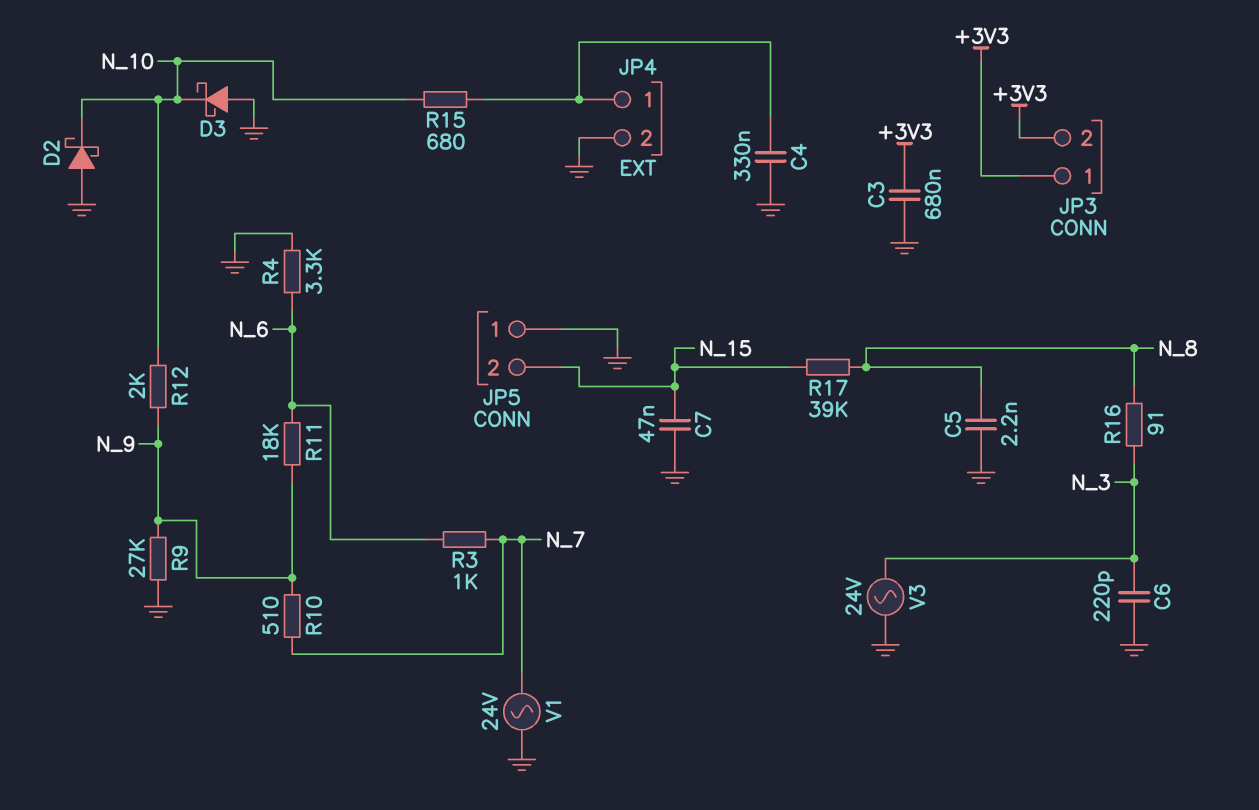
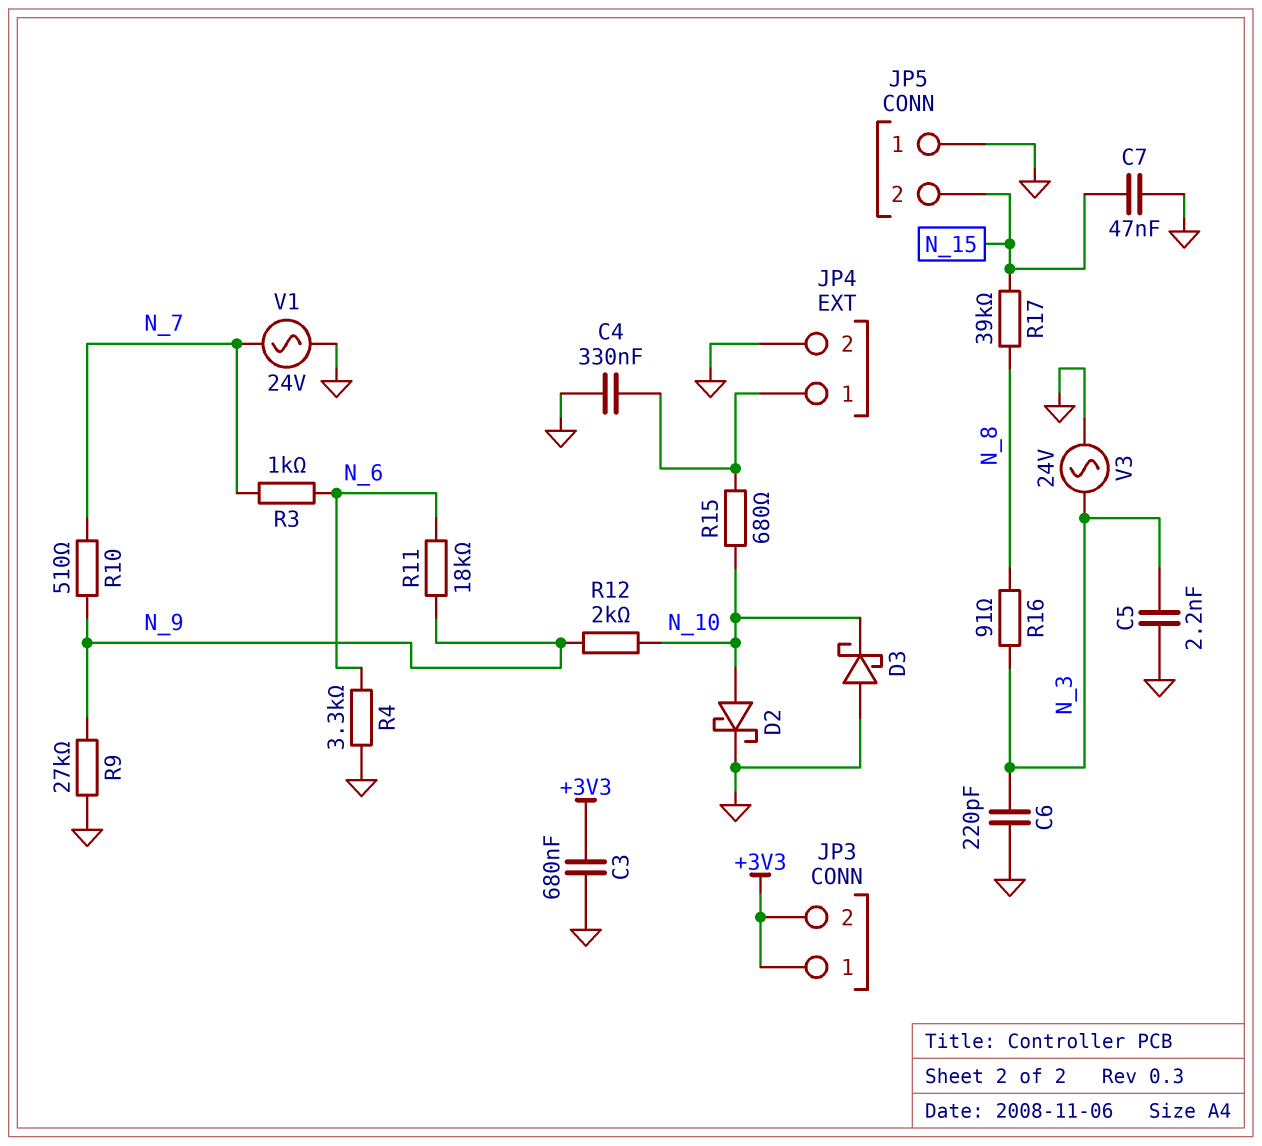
C5: 2.2nF (GND, N_8) -> 2.2nF (GND, N_3)
D2: schottky (A GND, K N_10) -> schottky (A N_10, K GND)

